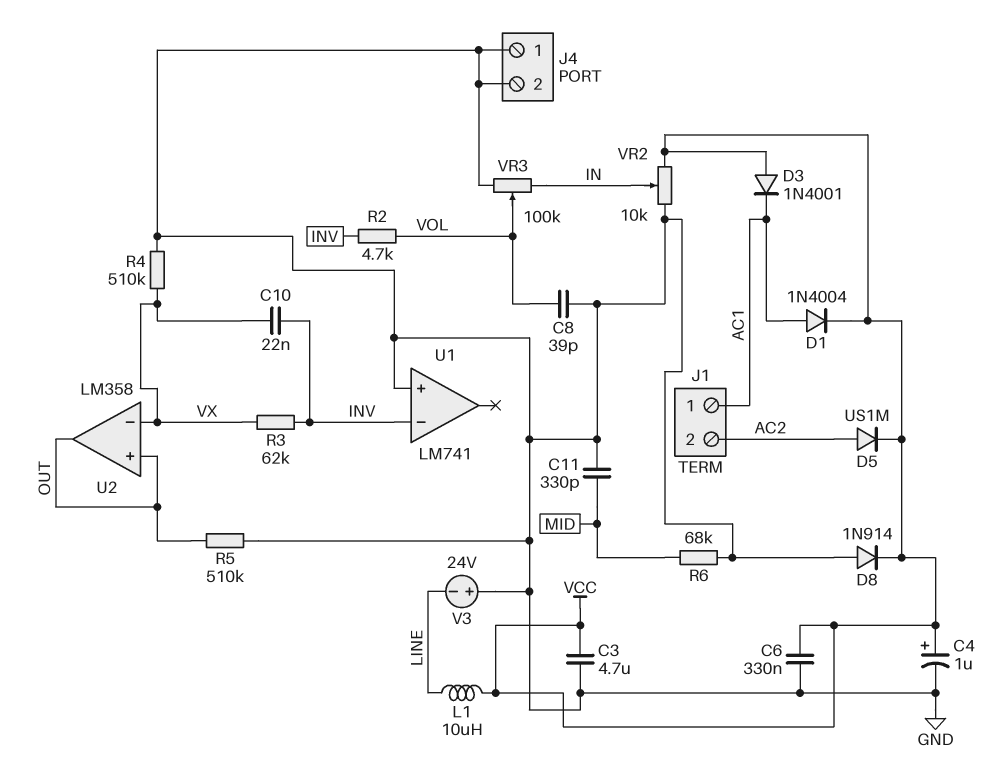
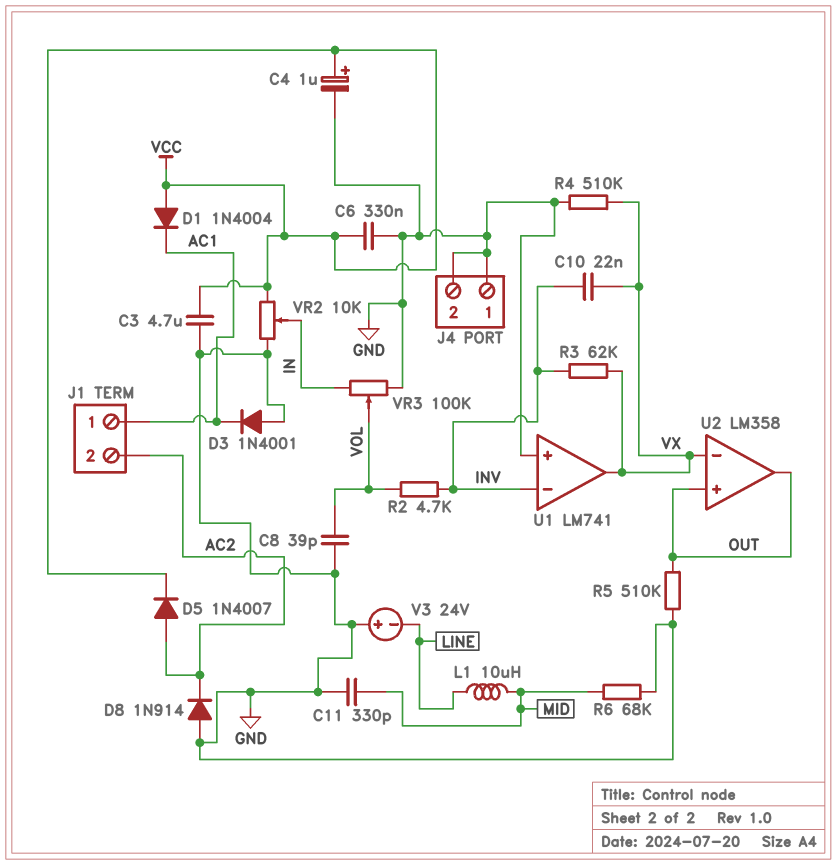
D1: diode 1N4004 (A AC1, K VCC) -> diode 1N4004 (A VCC, K AC1)
D3: diode 1N4001 (A VCC, K AC1) -> diode 1N4001 (A GND, K AC1)
D5: diode US1M (A AC2, K VCC) -> diode 1N4007 (A AC2, K VCC)
D8: diode 1N914 (A GND, K VCC) -> diode 1N914 (A GND, K AC2)
L1: 10uH (LINE, VCC) -> 10uH (LINE, MID)
U1 pin out: none -> VX

